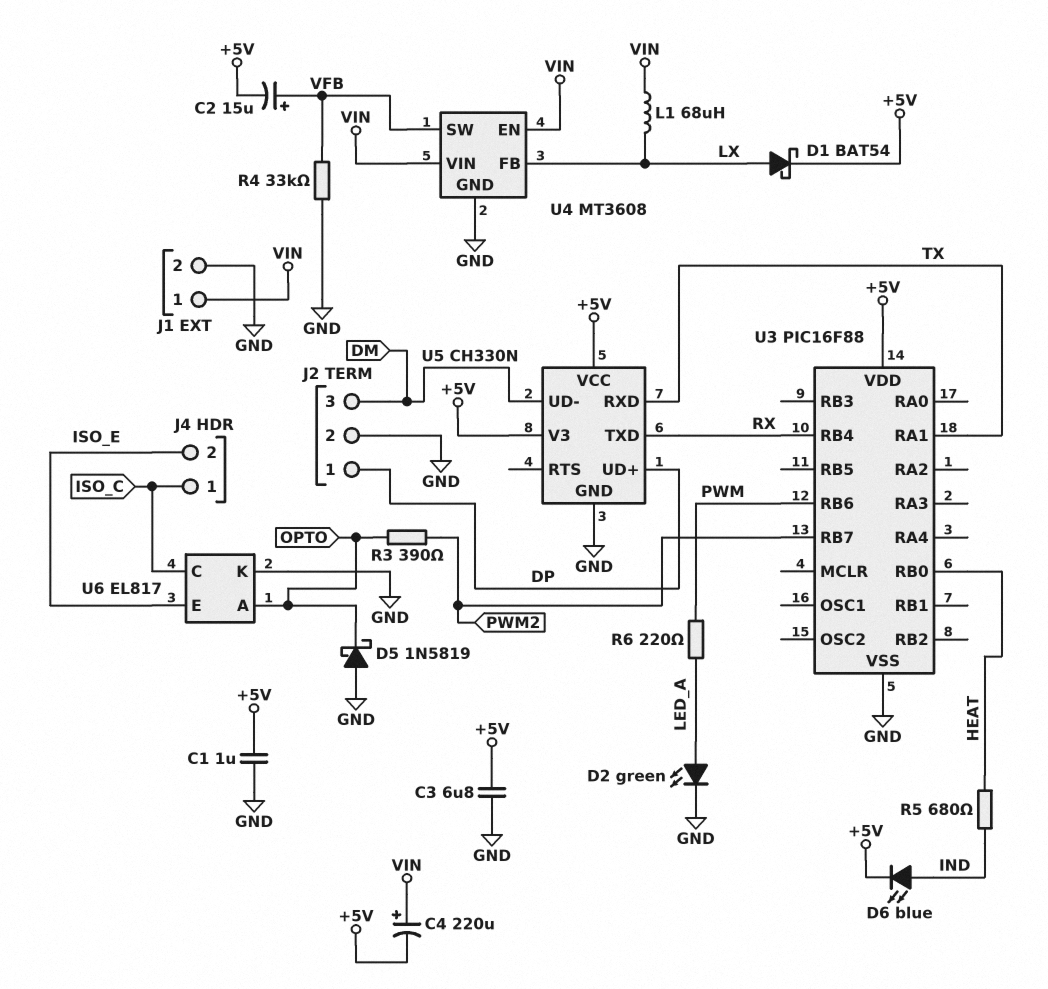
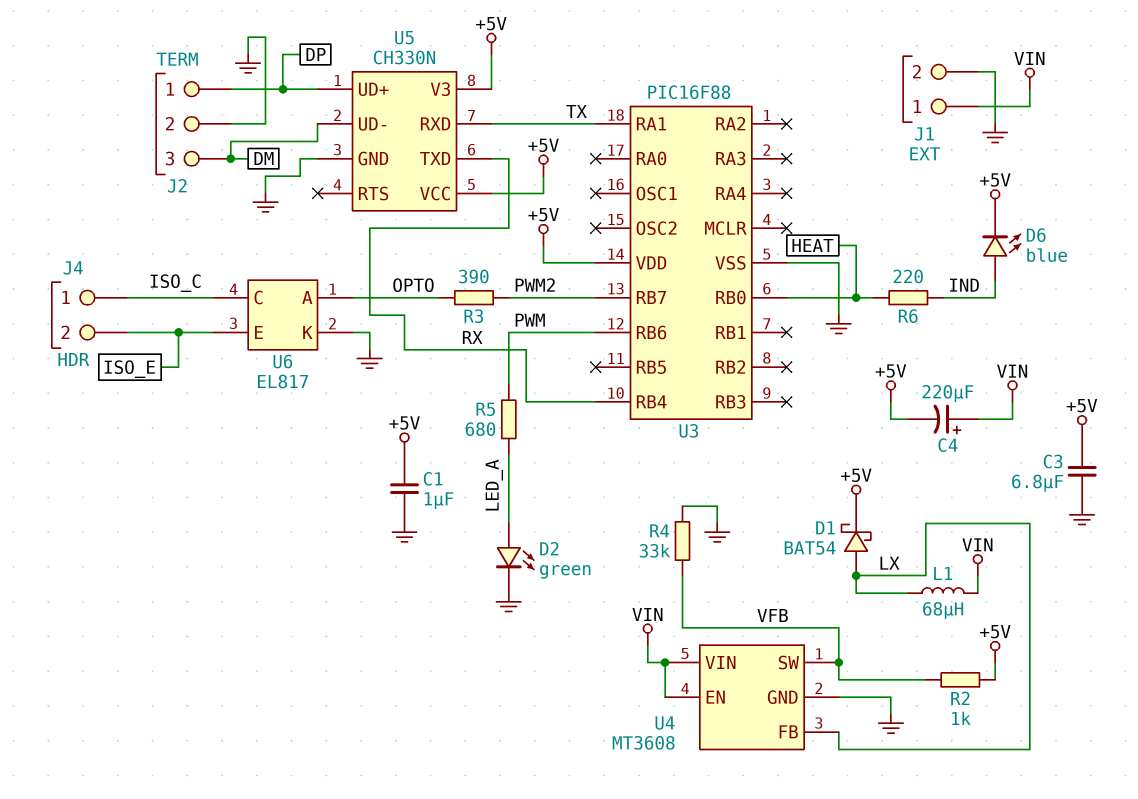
C2: 15uF (plus VFB, minus +5V) -> none
D5: schottky 1N5819 (A GND, K OPTO) -> none
R2: none -> 1k (+5V, VFB)
R5: 680 (HEAT, IND) -> 680 (LED_A, PWM)
R6: 220 (LED_A, PWM) -> 220 (HEAT, IND)

